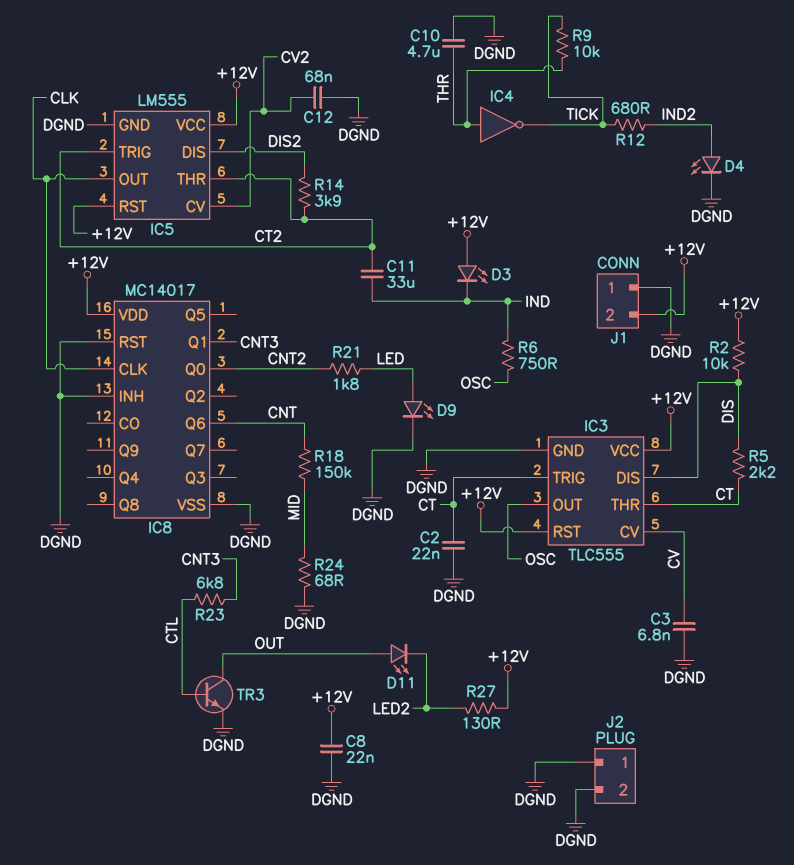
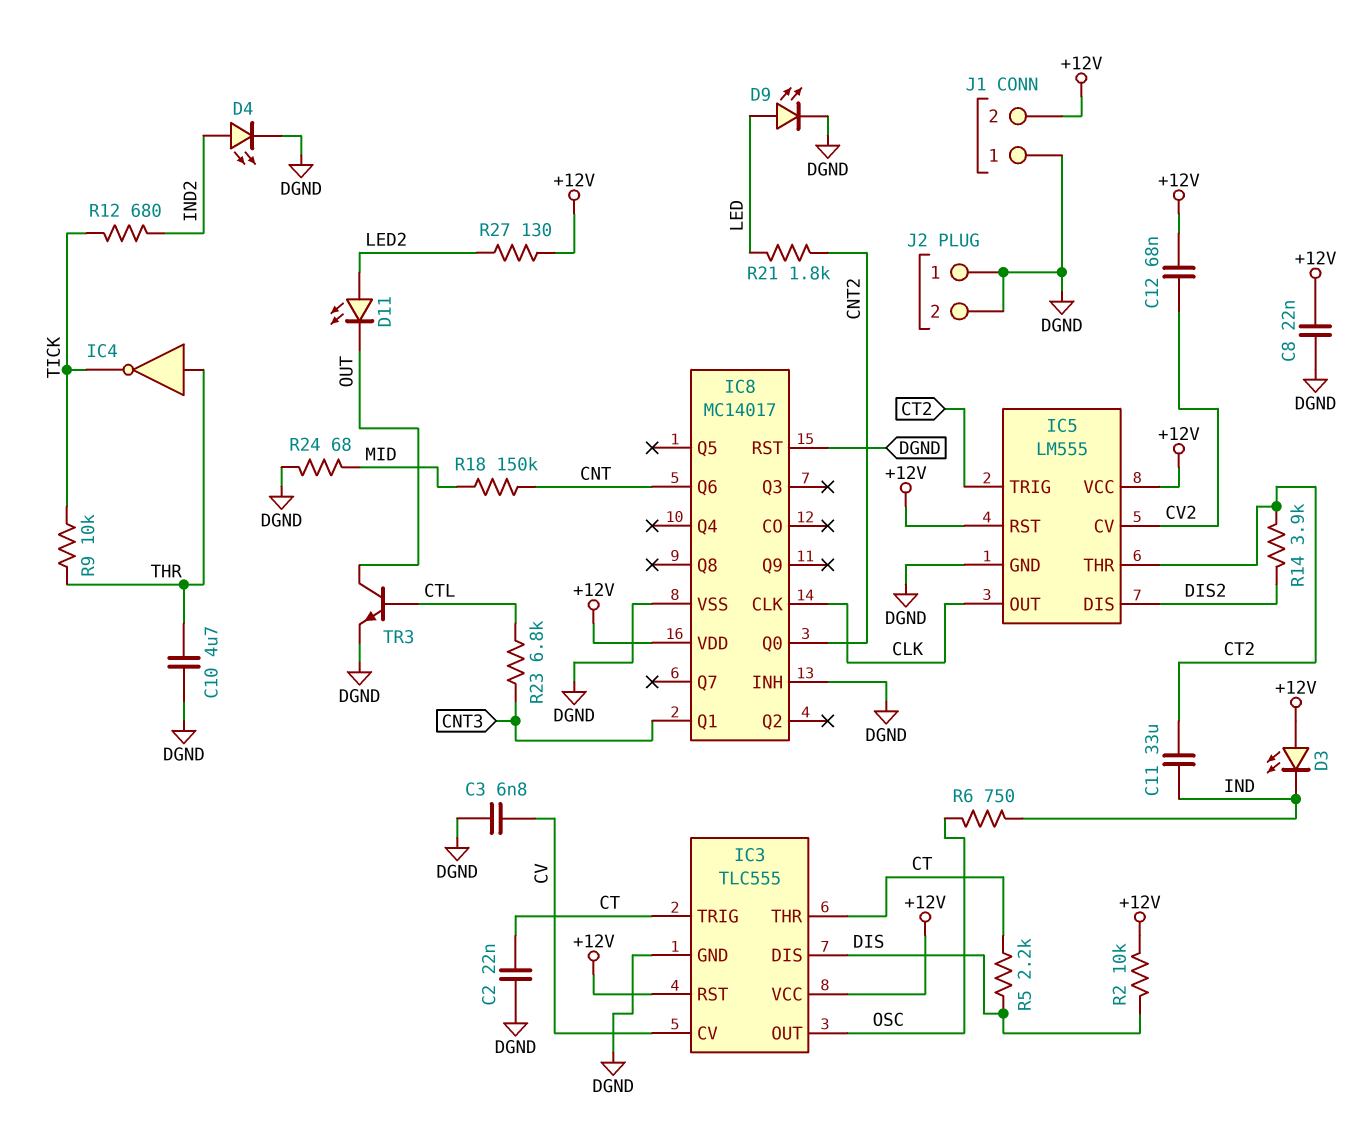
C12: 68nF (CV2, DGND) -> 68nF (+12V, CV2)
D11: LED (A OUT, K LED2) -> LED (A LED2, K OUT)

